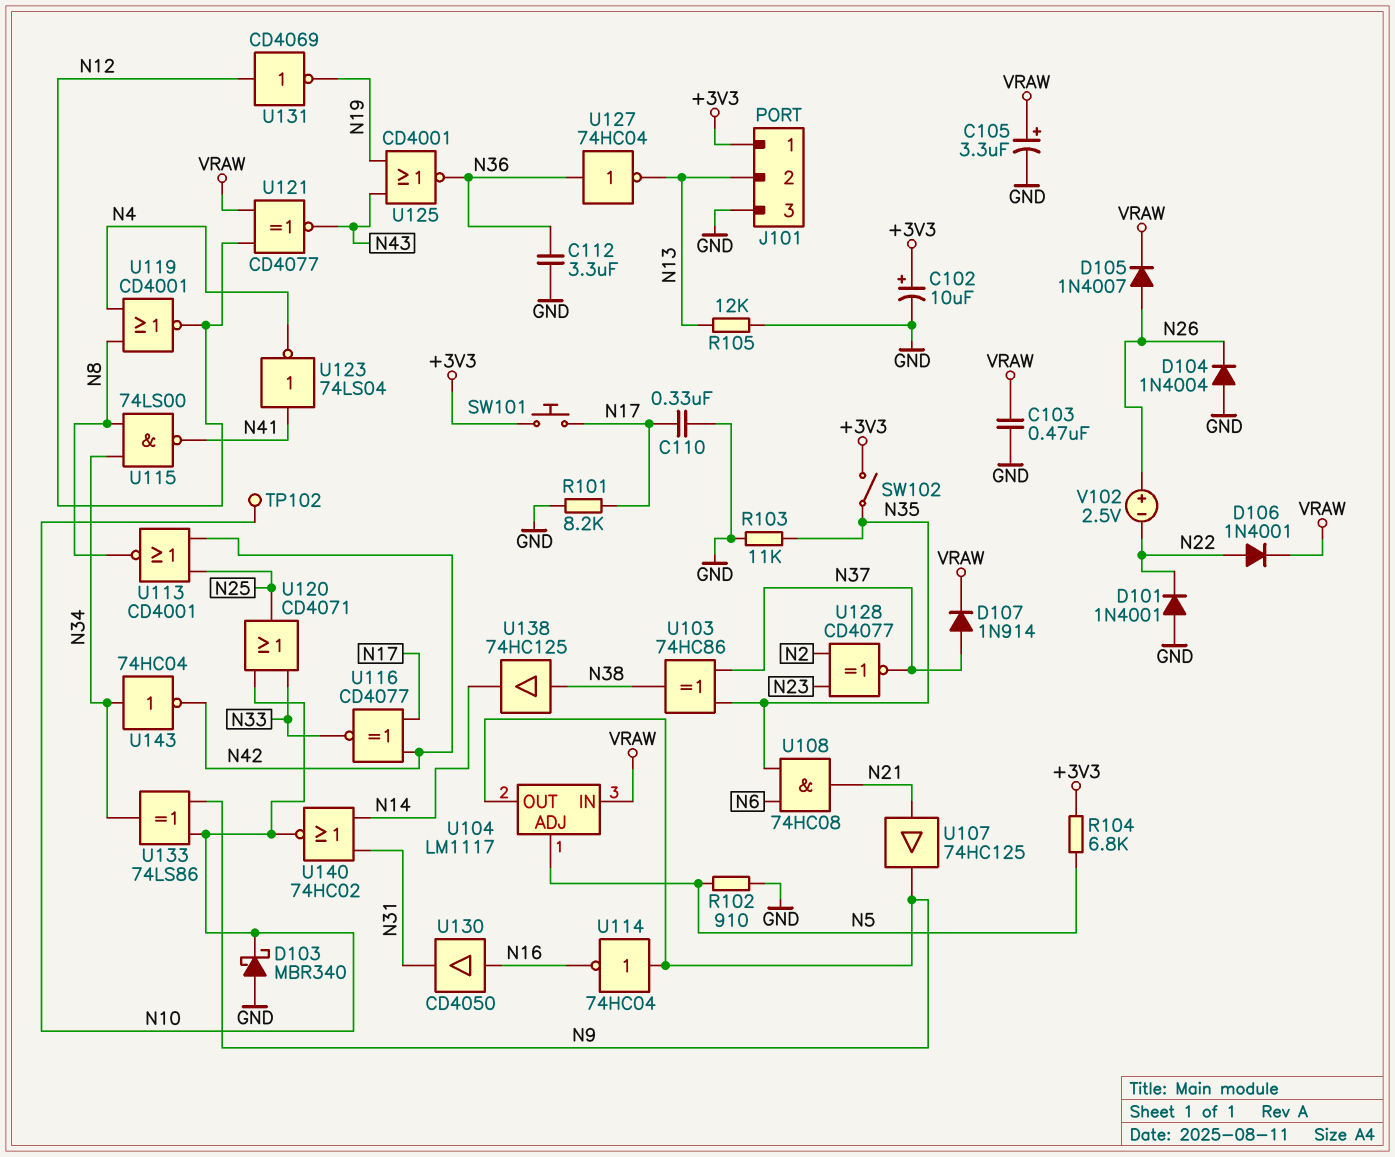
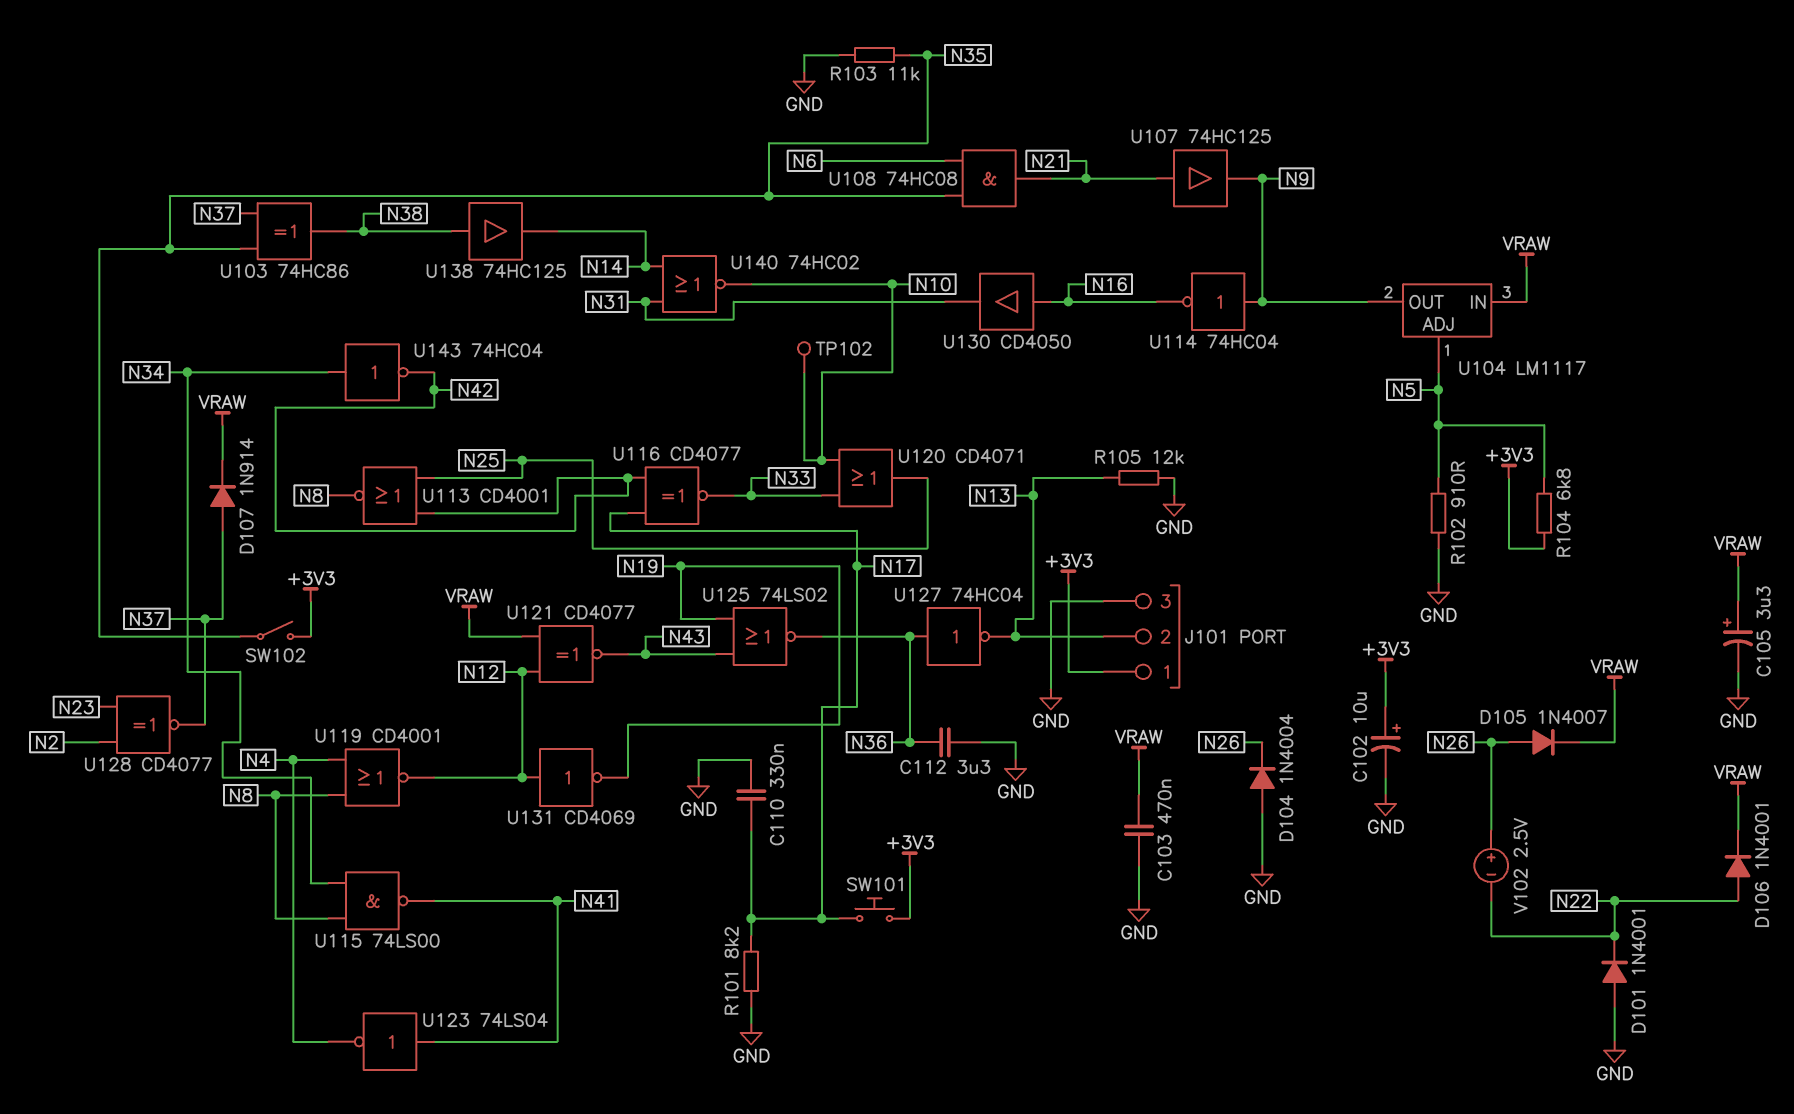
D103: schottky MBR340 (A GND, K N10) -> none
U125: NOR CD4001 (in N19, in N43, out N36) -> NOR 74LS02 (in N19, in N43, out N36)
U133: XOR 74LS86 (in N9, in N10, out N34) -> none

